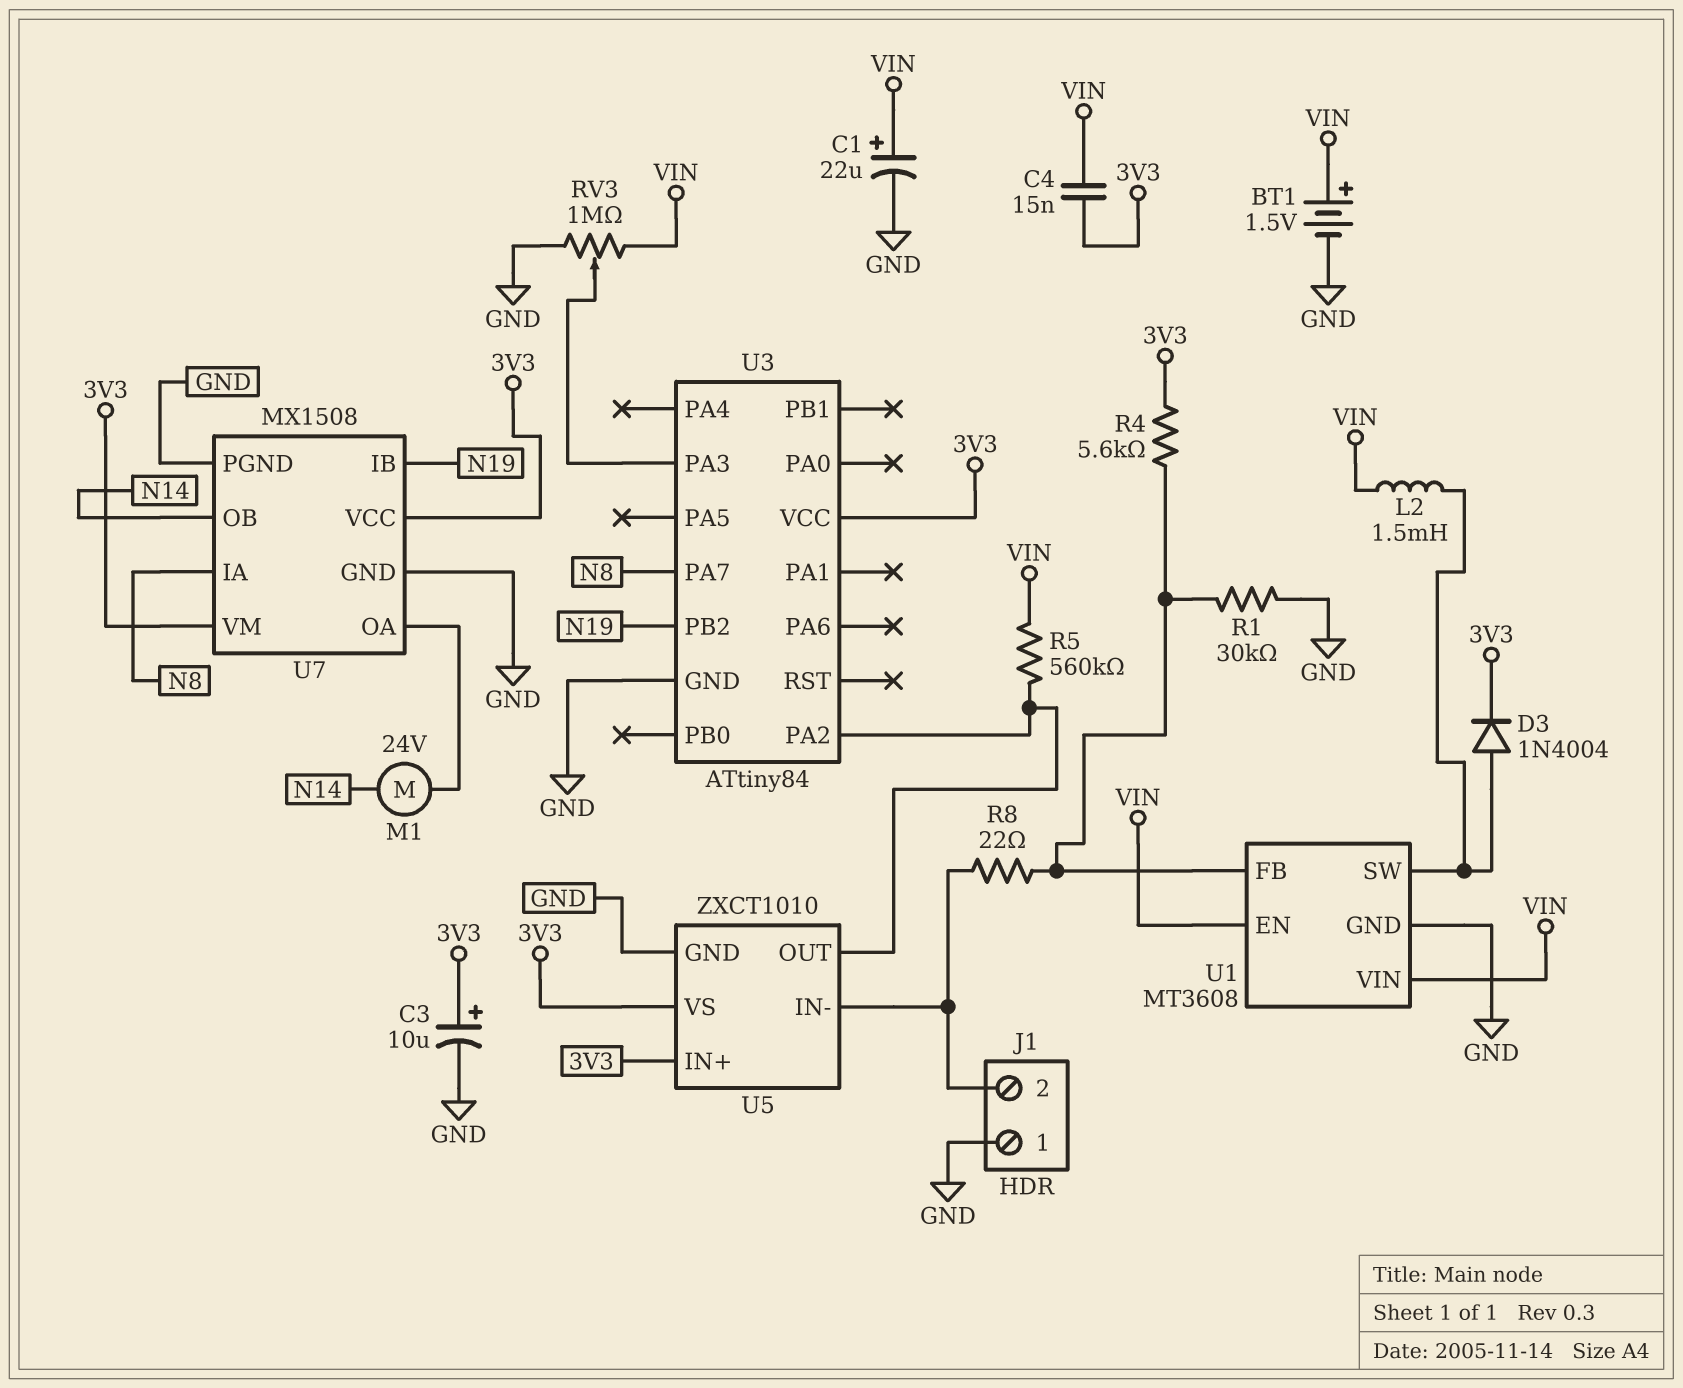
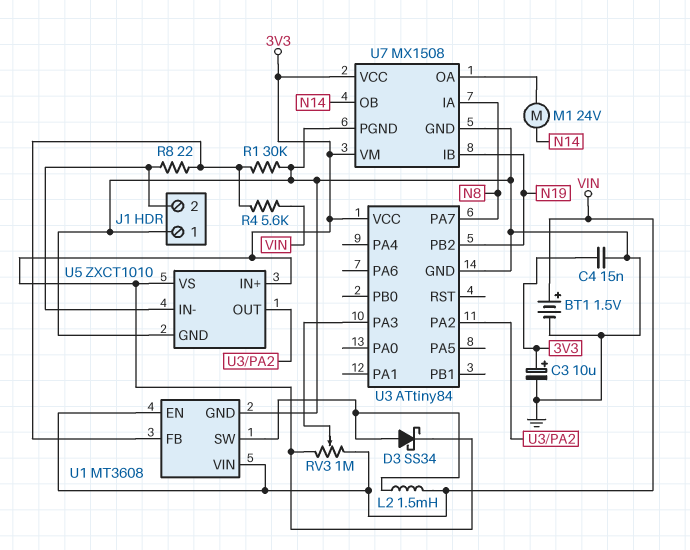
C1: 22uF (plus VIN, minus GND) -> none
C4: 15nF (3V3, VIN) -> 15nF (3V3, GND)
D3: diode 1N4004 (A U1/SW, K 3V3) -> schottky SS34 (A U1/SW, K 3V3)
R4: 5.6k (3V3, U1/FB) -> 5.6k (U1/FB, VIN)
R5: 560k (U3/PA2, VIN) -> none
RV3: 1M (GND, VIN, wiper U3/PA3) -> 1M (3V3, VIN, wiper U3/PA3)

